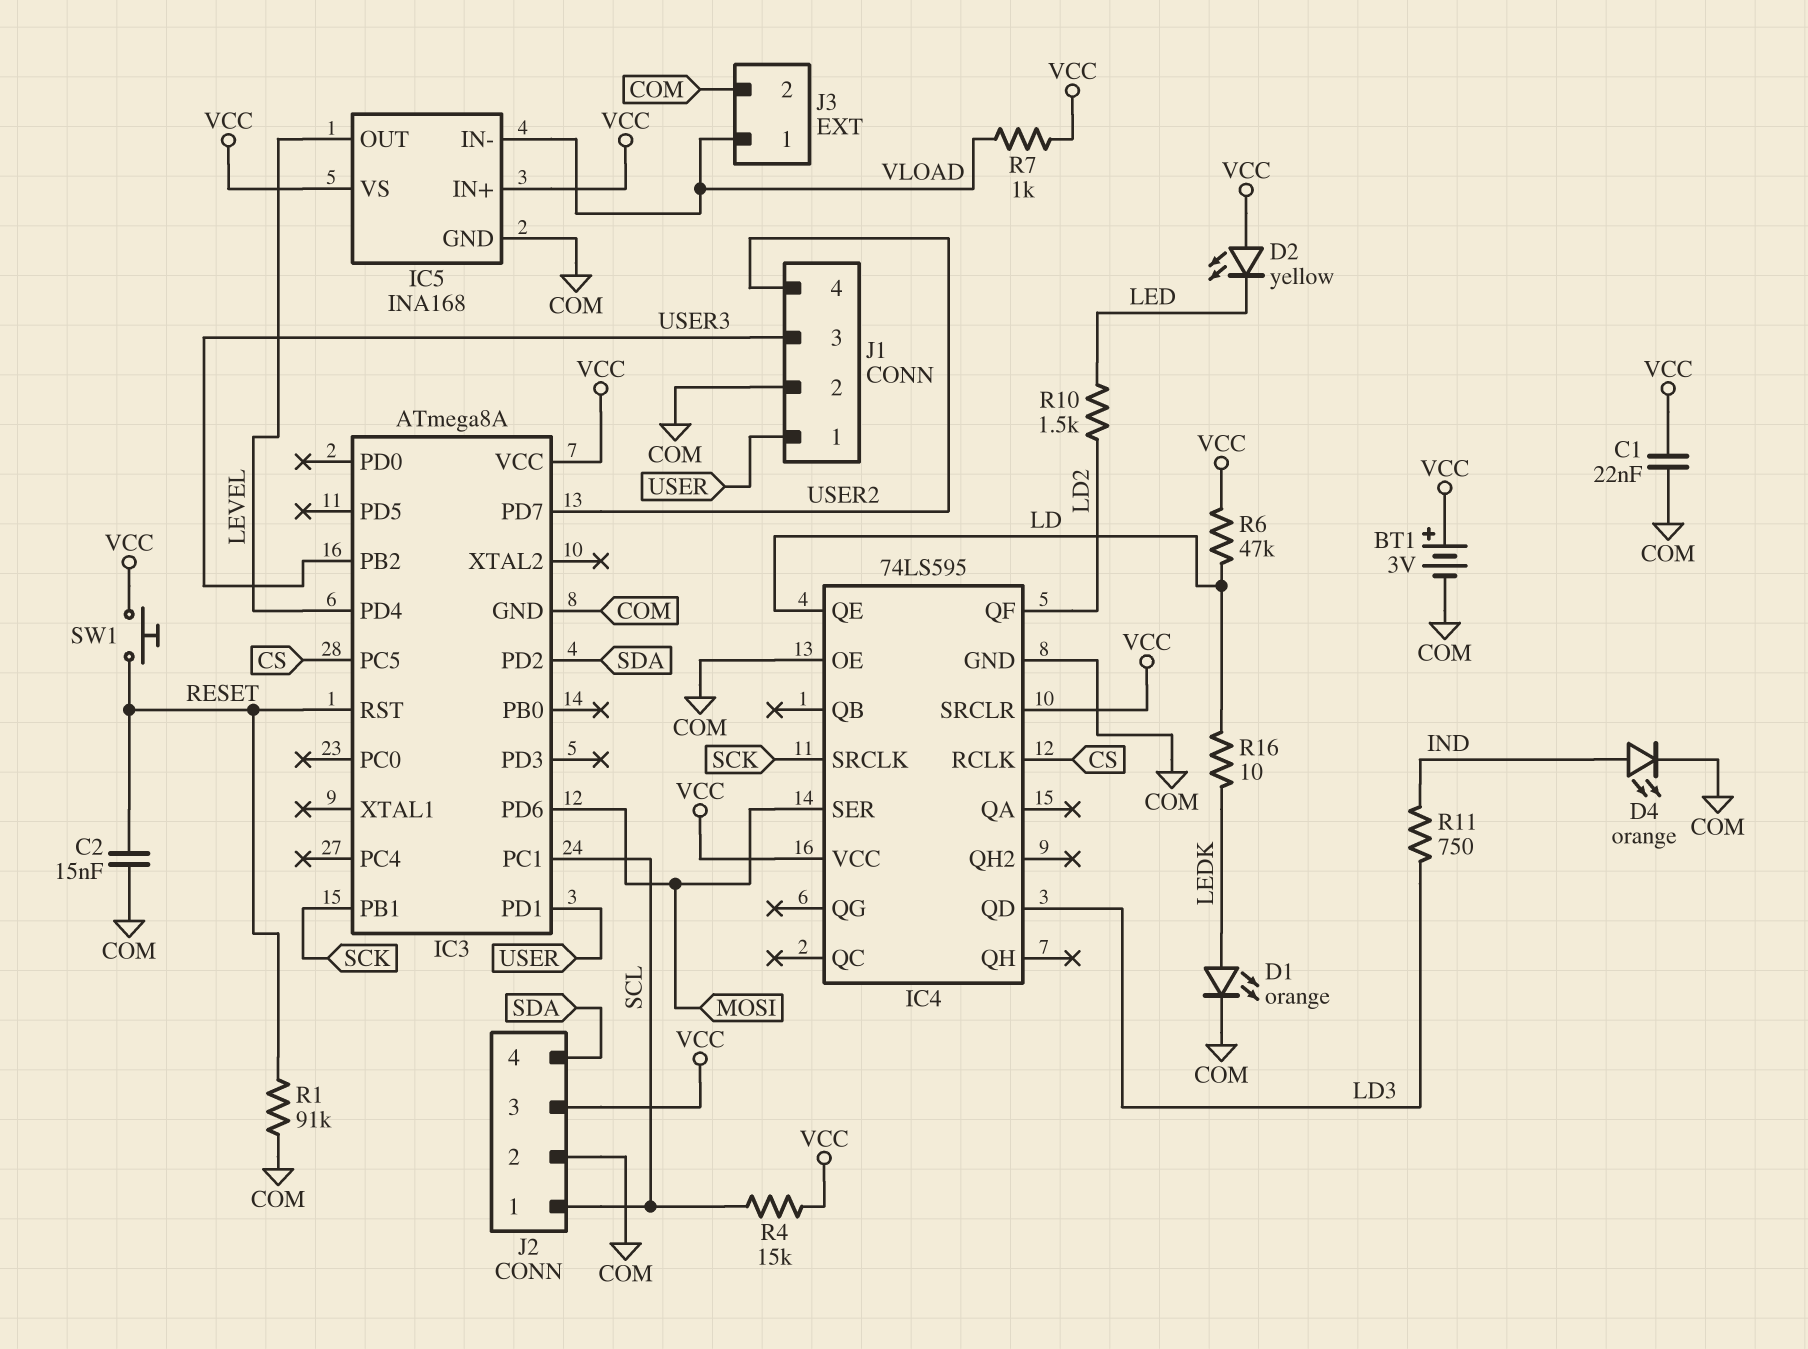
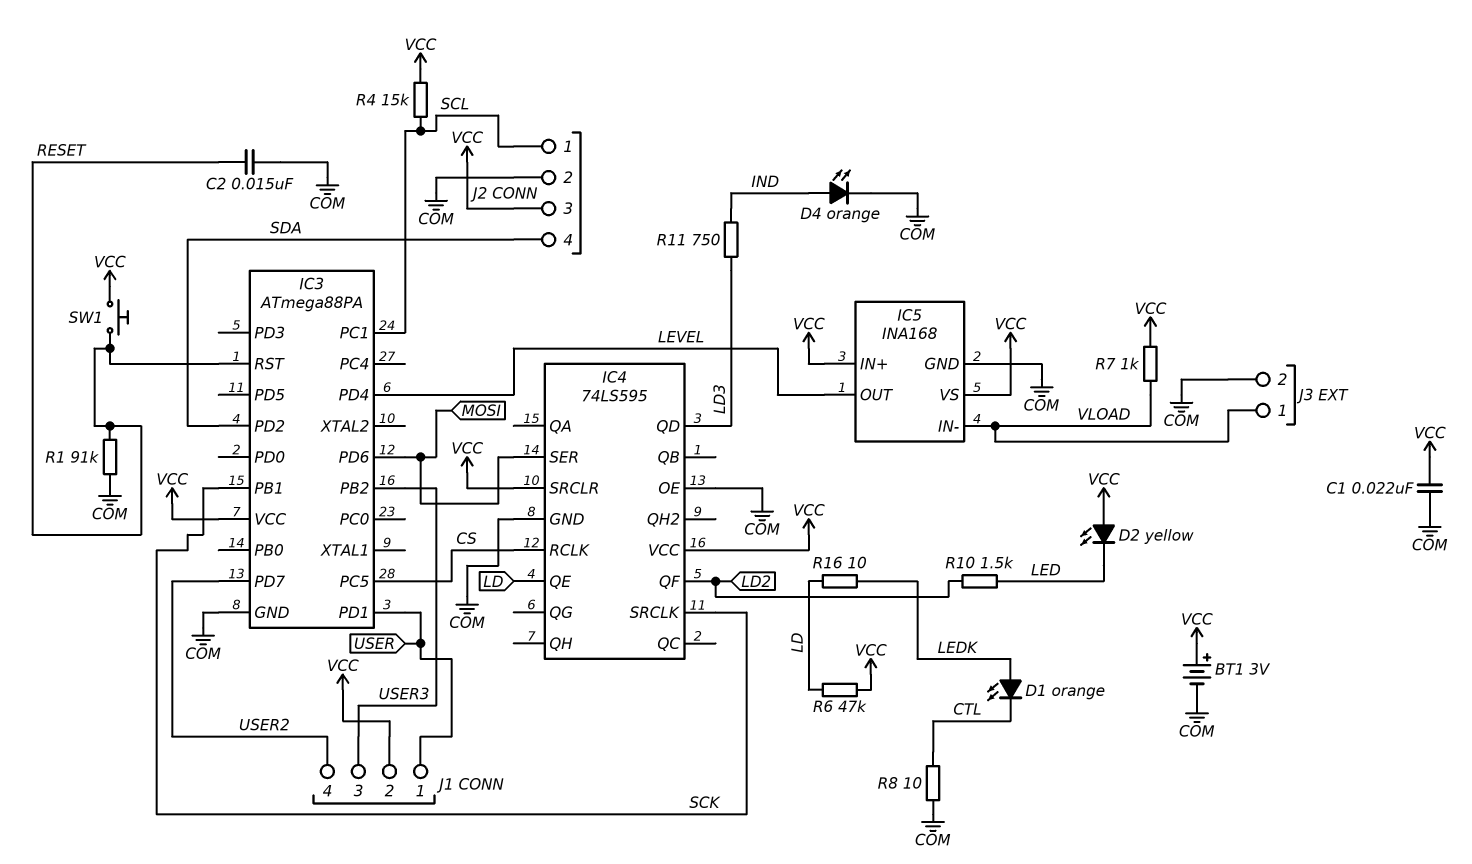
D1: LED orange (A LEDK, K COM) -> LED orange (A LEDK, K CTL)
IC3: ATmega8A -> ATmega88PA
J1 pin 2: COM -> VCC
R8: none -> 10 (COM, CTL)

